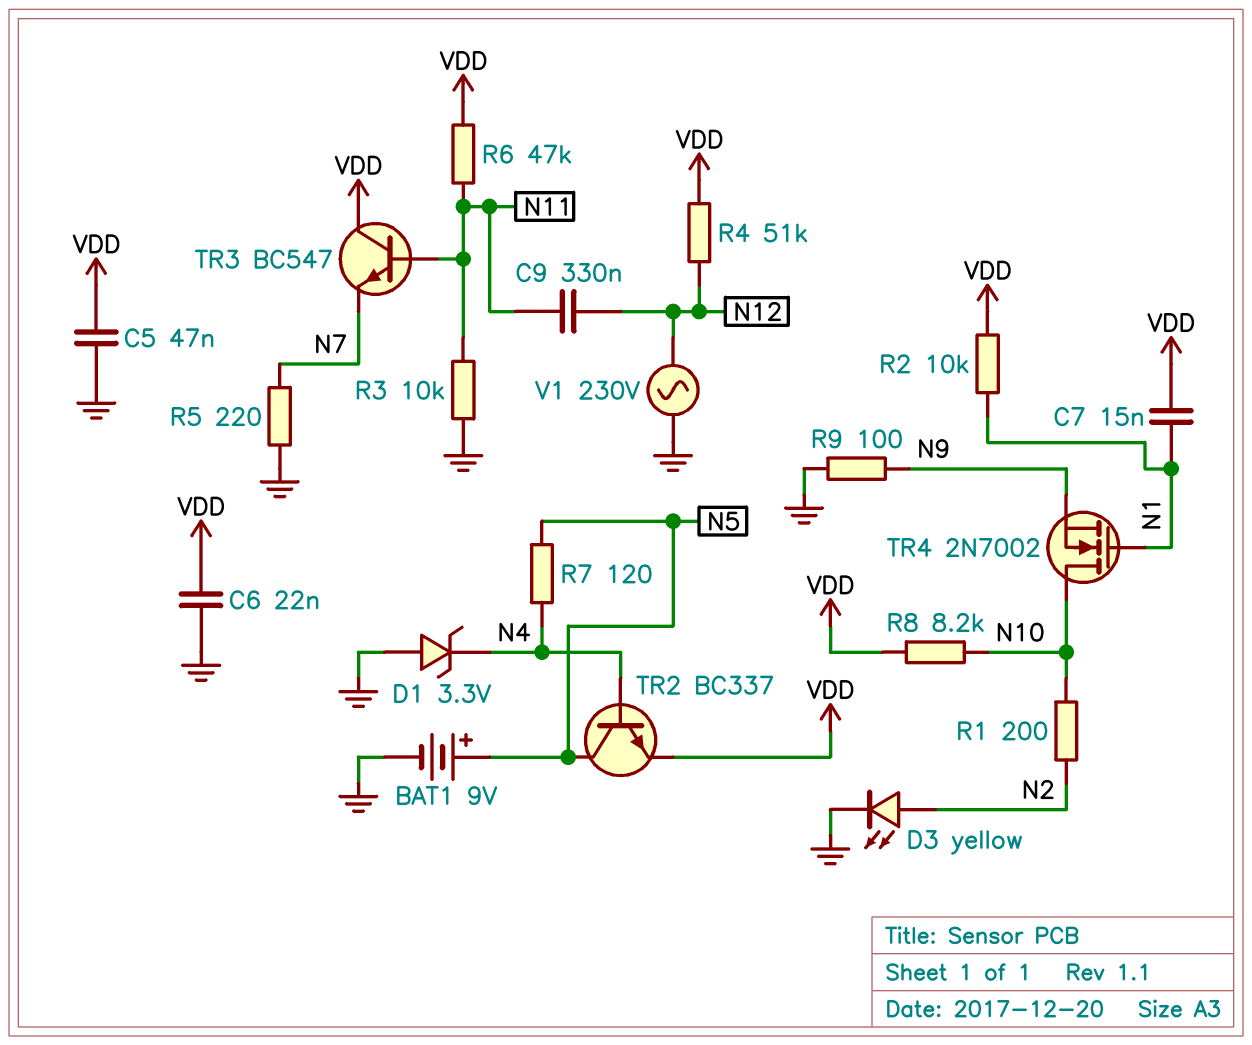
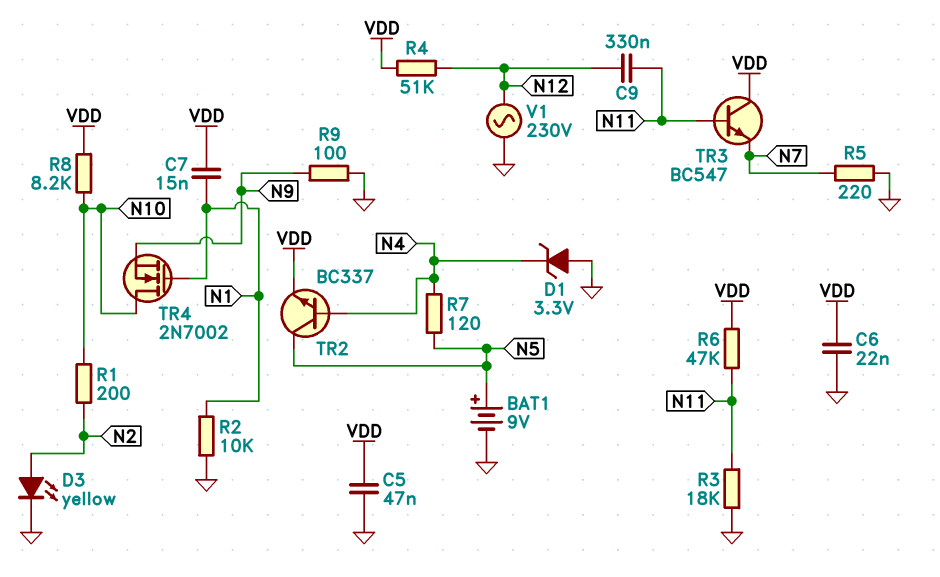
R2: 10k (N1, VDD) -> 10k (GND, N1)
R3: 10k (GND, N11) -> 18k (GND, N11)

